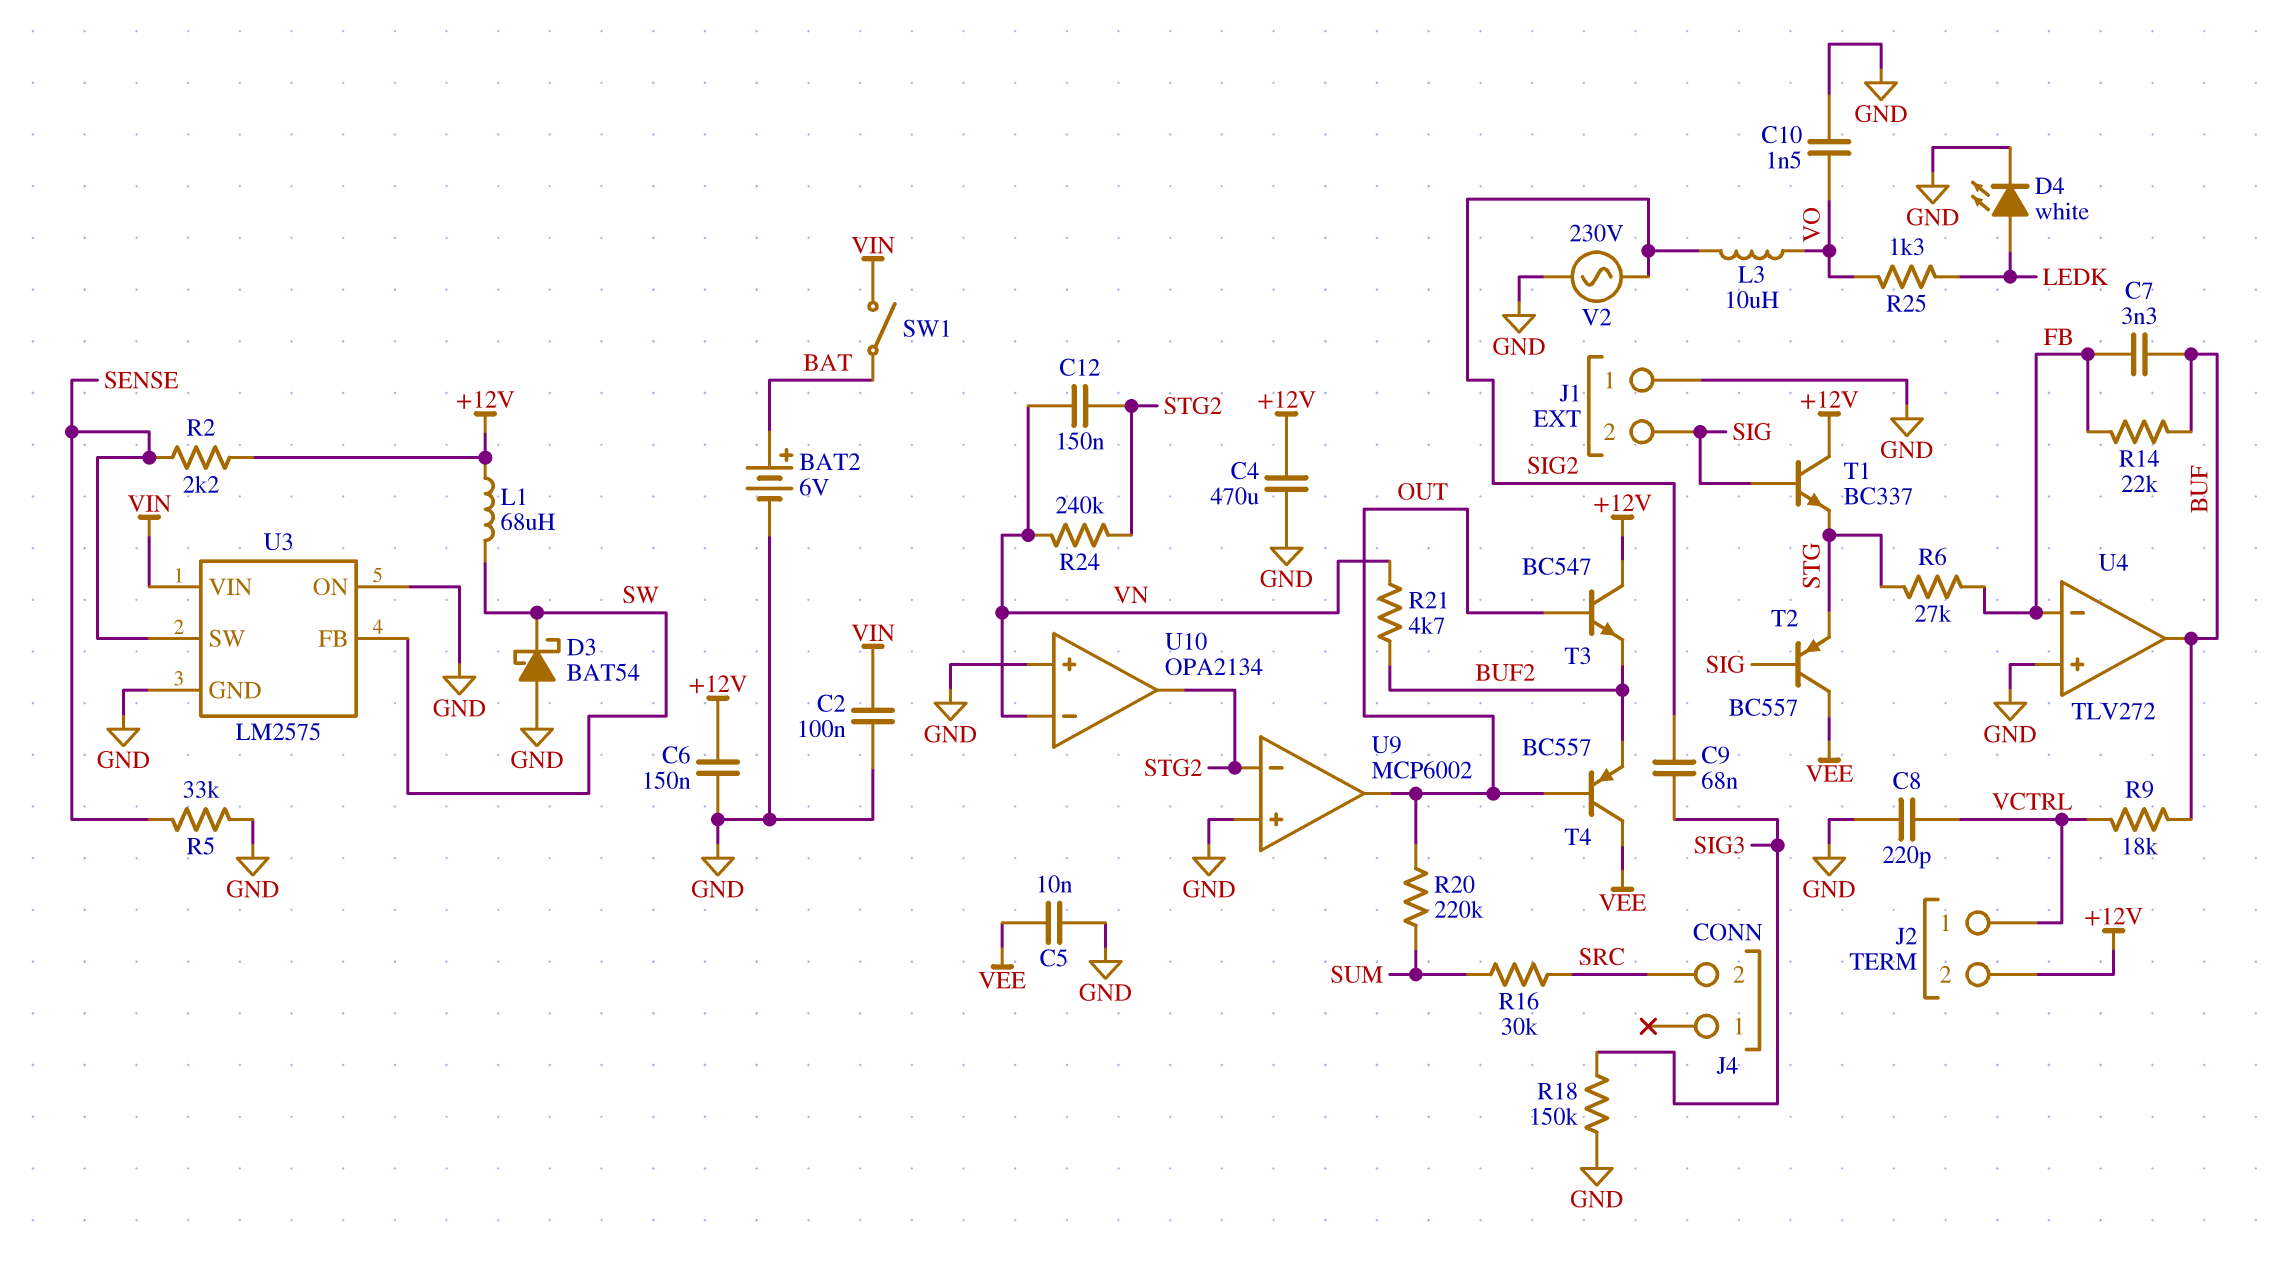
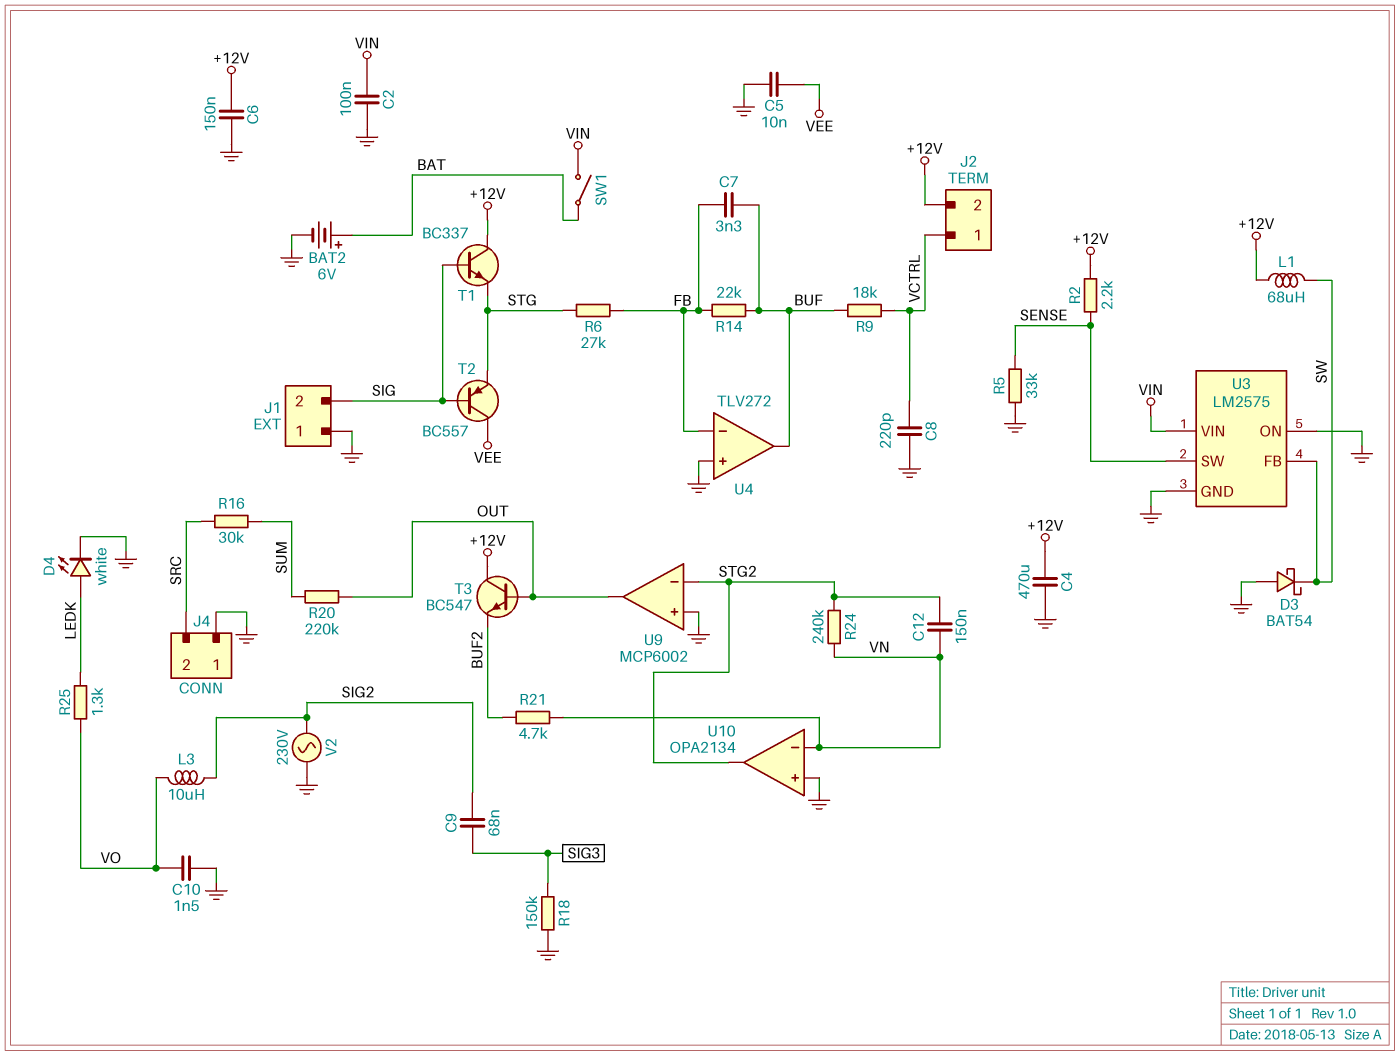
J4 pin 1: none -> GND
T4: PNP BC557 (B OUT, C VEE, E BUF2) -> none

